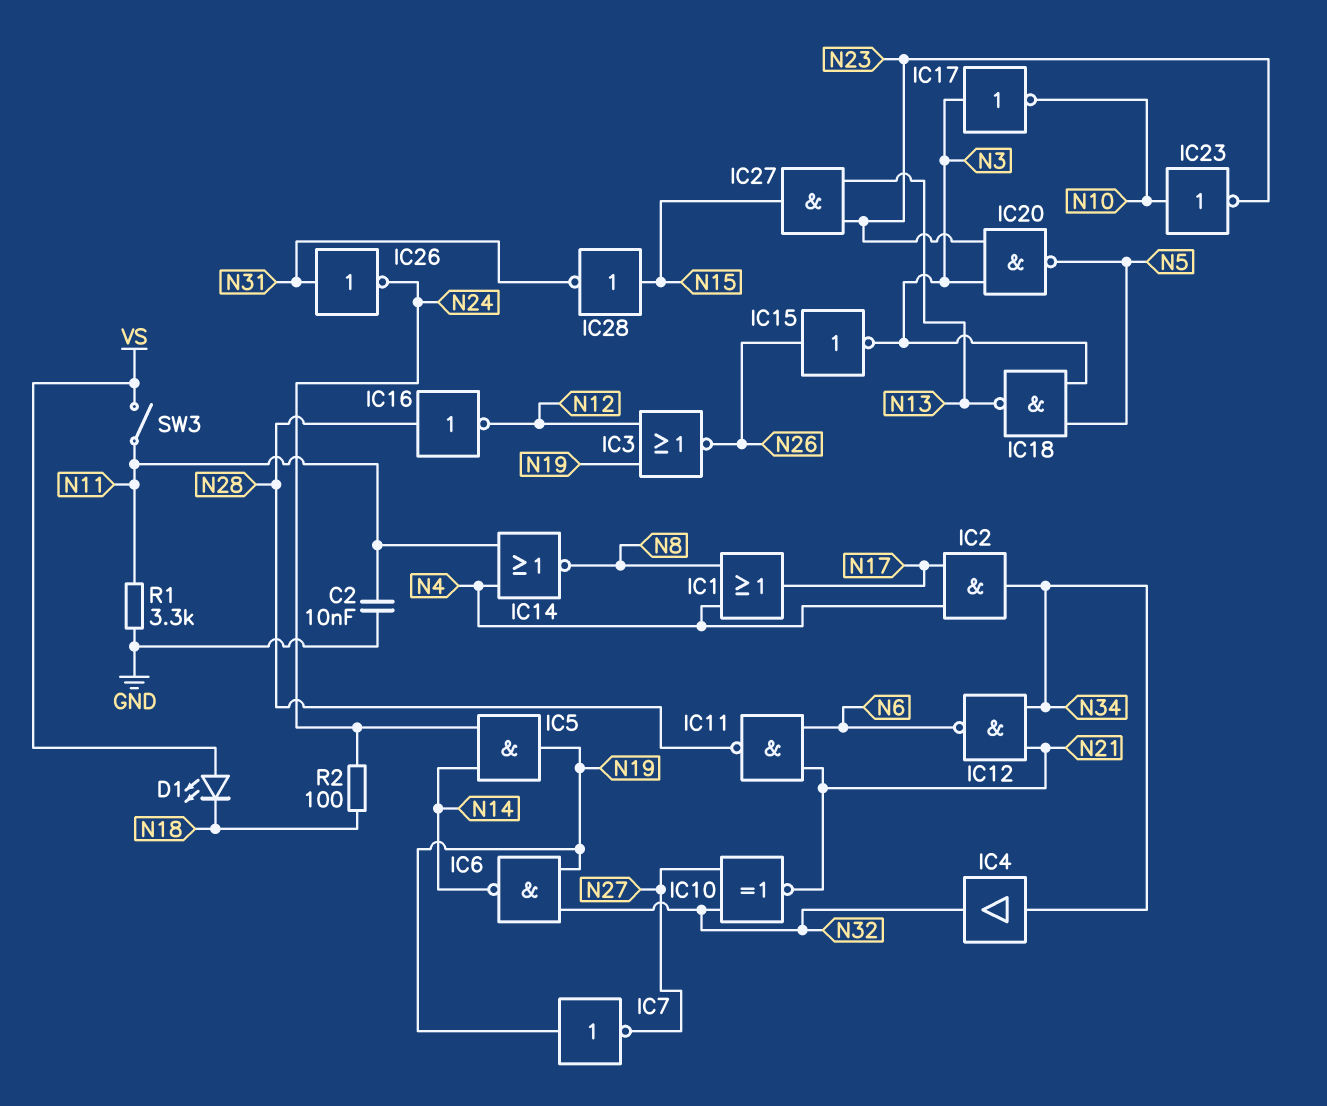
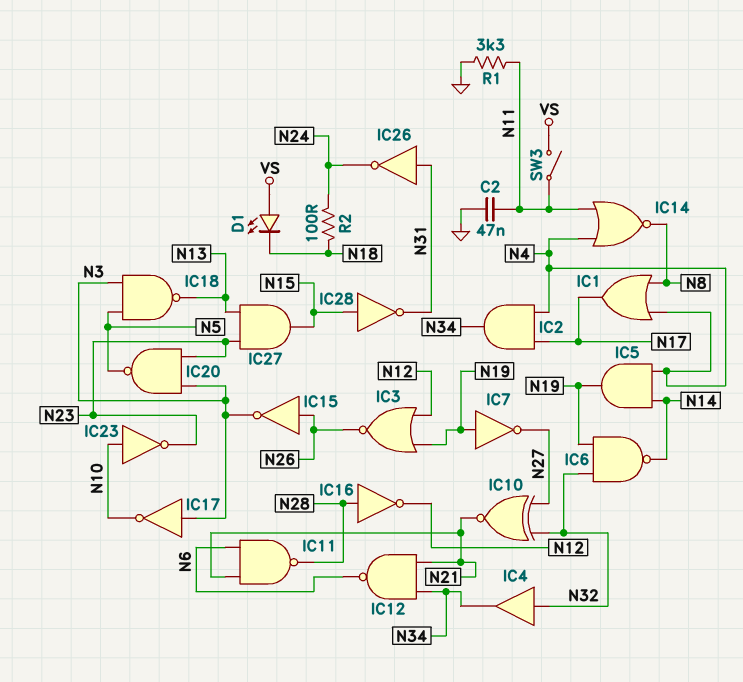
C2: 10nF (GND, N11) -> 47nF (GND, N11)
IC4: buffer (in N34, out N32) -> buffer (in N32, out N34)
IC5: AND (in N14, in N24, out N19) -> AND (in N4, in N14, out N19)

